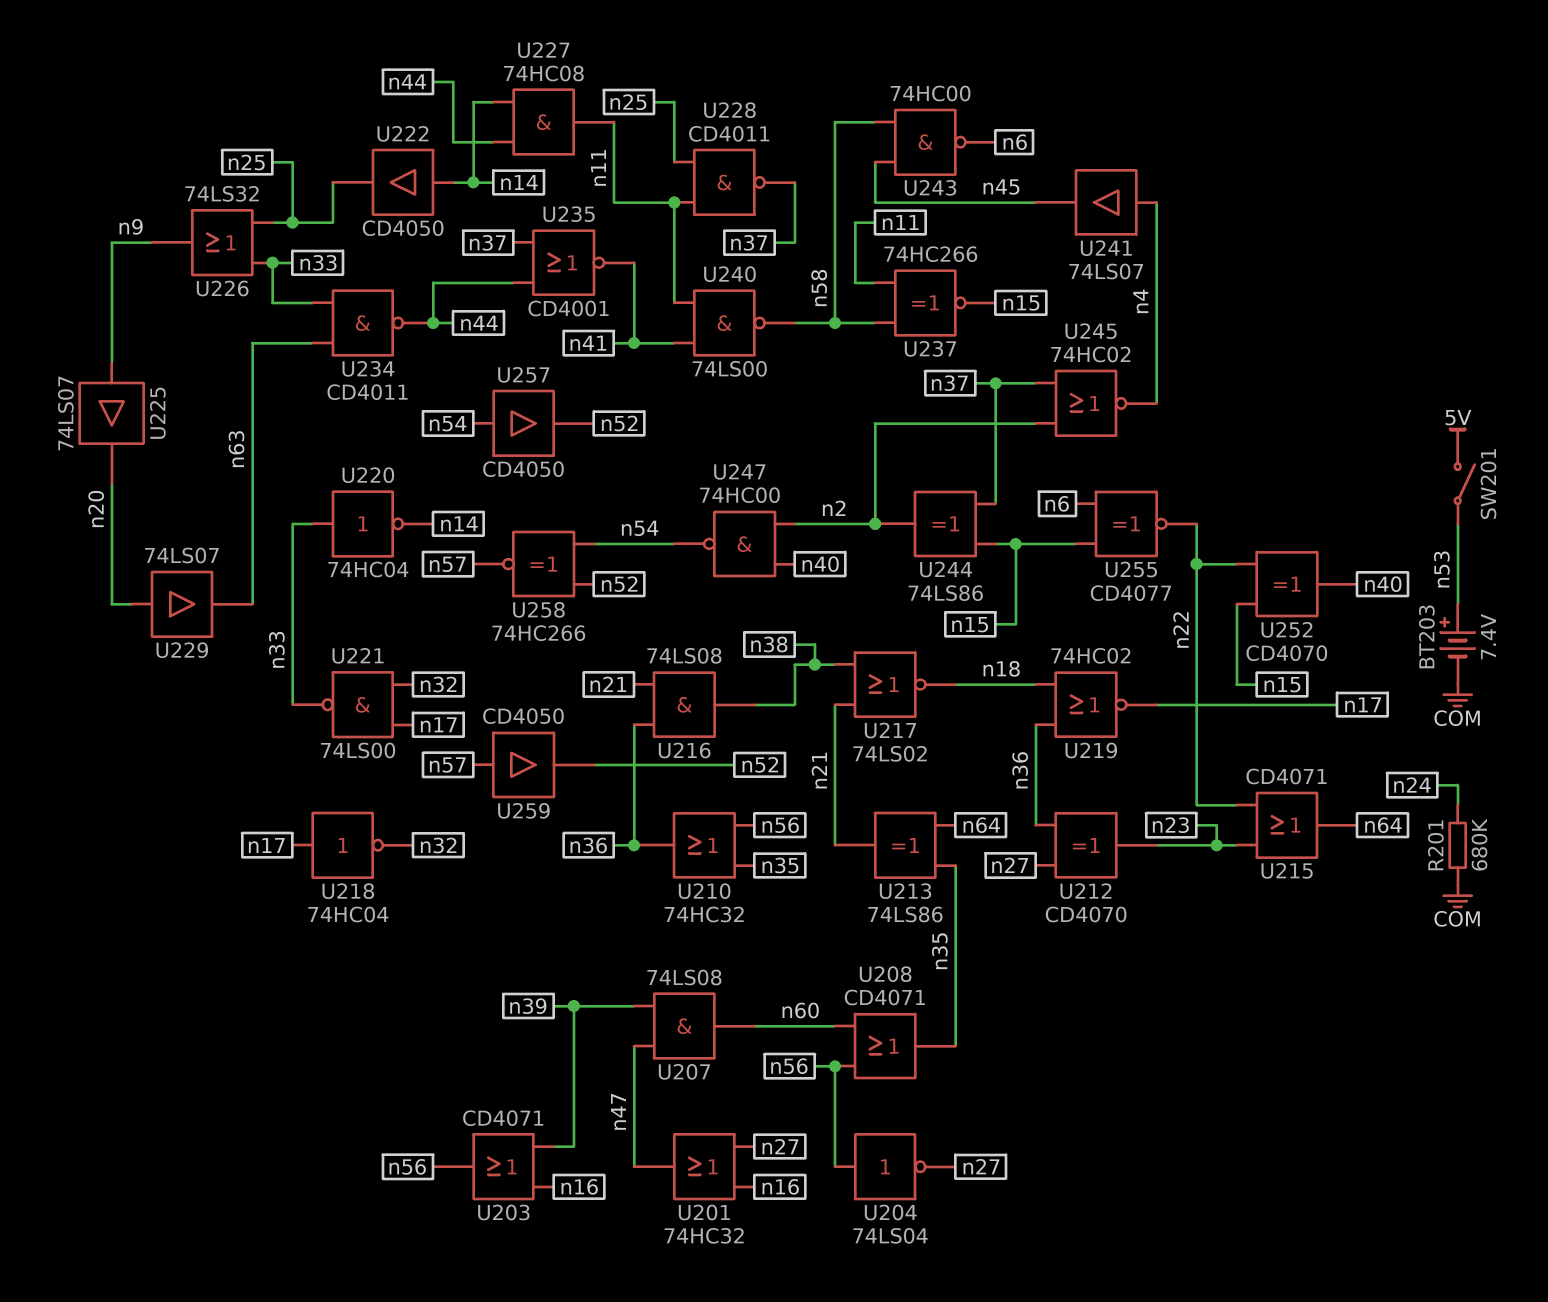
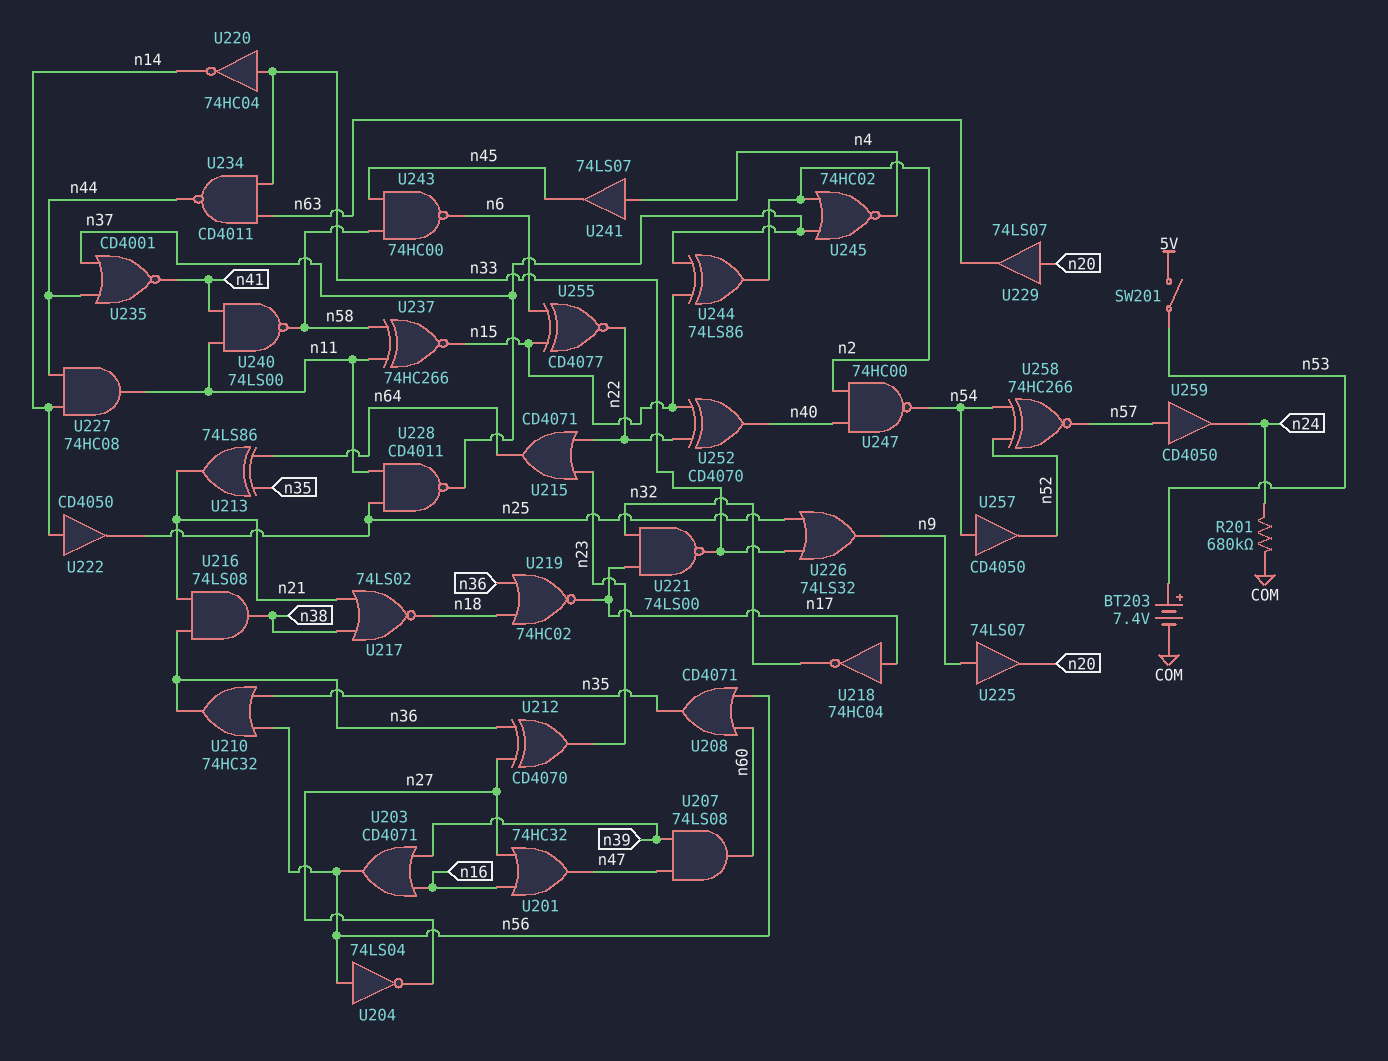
U259: buffer CD4050 (in n57, out n52) -> buffer CD4050 (in n57, out n24)

